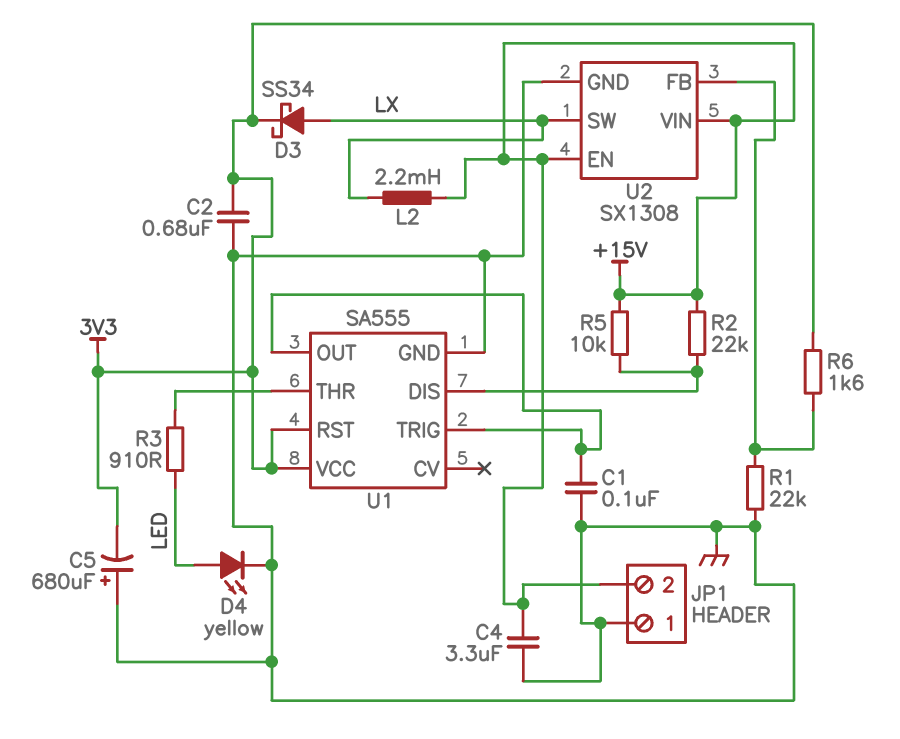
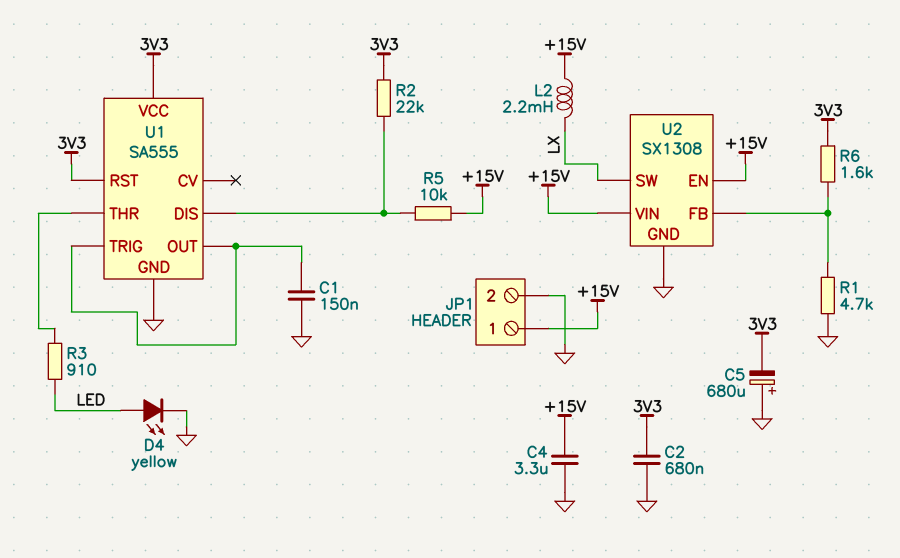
C1: 100nF (GND, U1/OUT) -> 150nF (GND, U1/OUT)
D3: schottky SS34 (A LX, K 3V3) -> none
JP1 pin 1: GND -> +15V
JP1 pin 2: +15V -> GND
R1: 22k (GND, U2/FB) -> 4.7k (GND, U2/FB)
R2: 22k (+15V, U1/DIS) -> 22k (3V3, U1/DIS)

